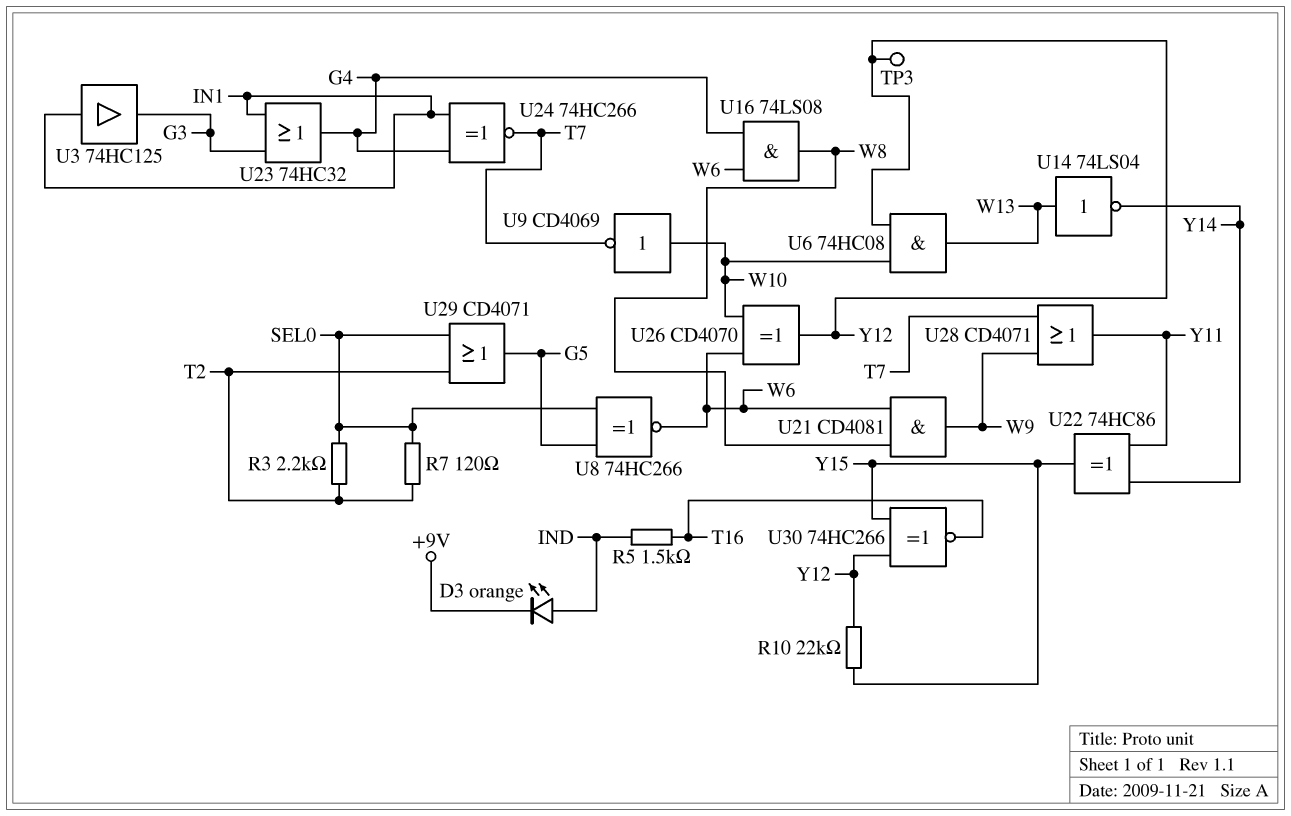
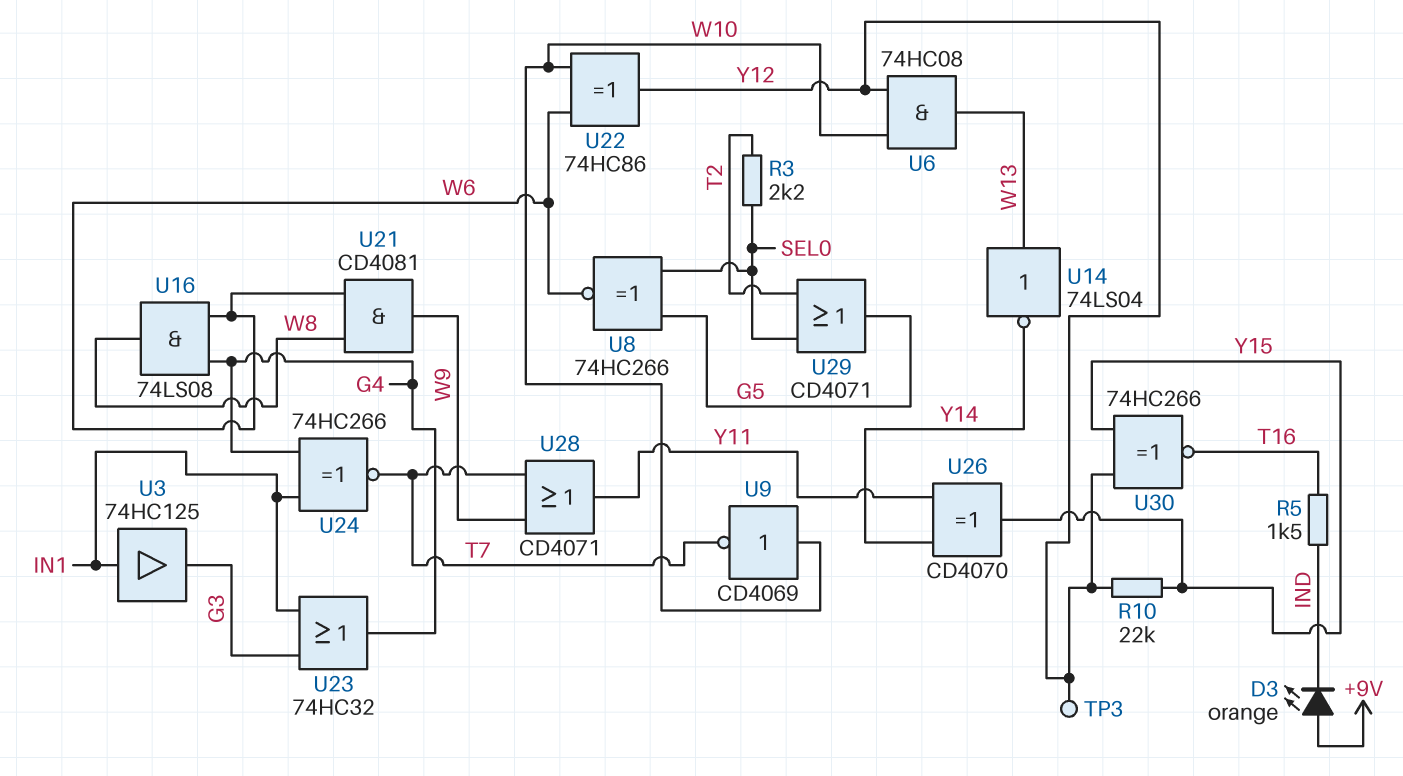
D3: LED orange (A IND, K +9V) -> LED orange (A +9V, K IND)
R7: 120 (SEL0, T2) -> none
U22: XOR 74HC86 (in Y11, in Y14, out Y15) -> XOR 74HC86 (in W6, in W10, out Y12)
U26: XOR CD4070 (in W6, in W10, out Y12) -> XOR CD4070 (in Y11, in Y14, out Y15)

